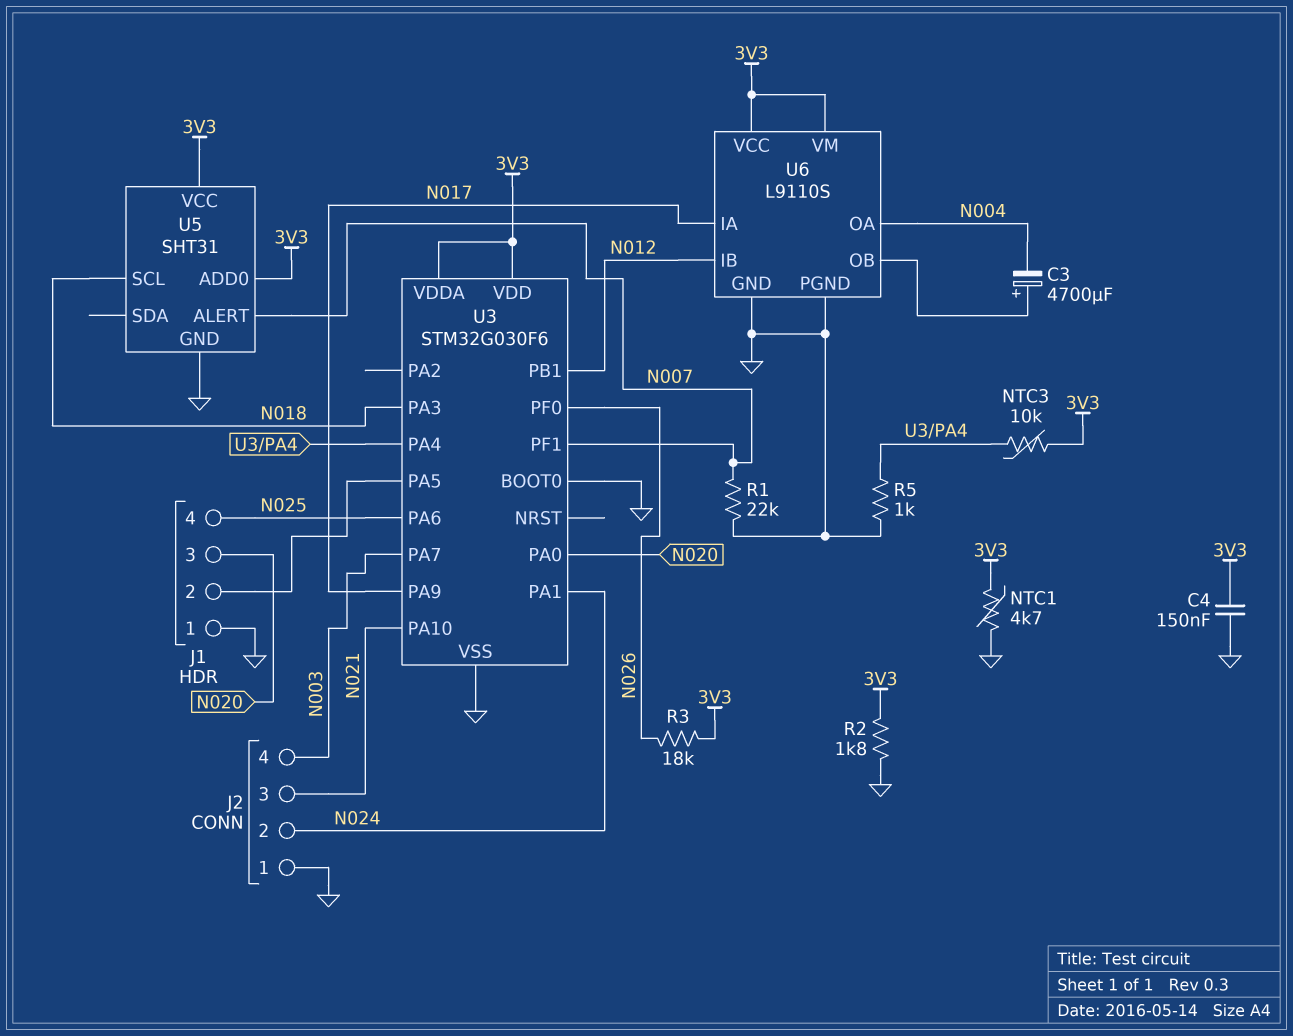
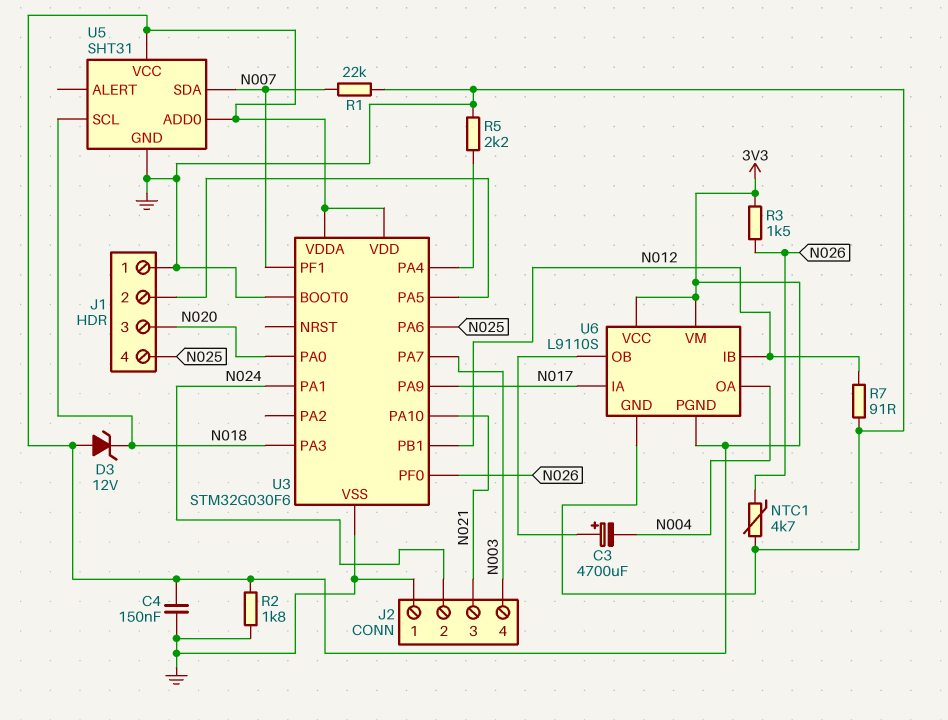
D3: none -> zener 12V (A 3V3, K N018)
NTC1: 4.7k (3V3, GND) -> 4.7k (GND, N026)
NTC3: 10k (3V3, U3/PA4) -> none
R3: 18k (3V3, N026) -> 1.5k (3V3, N026)
R5: 1k (GND, U3/PA4) -> 2.2k (GND, U3/PA4)
R7: none -> 91 (GND, N012)
U5 pin ALERT: N007 -> none
U5 pin SDA: none -> N007
U6 pin PGND: GND -> 3V3

